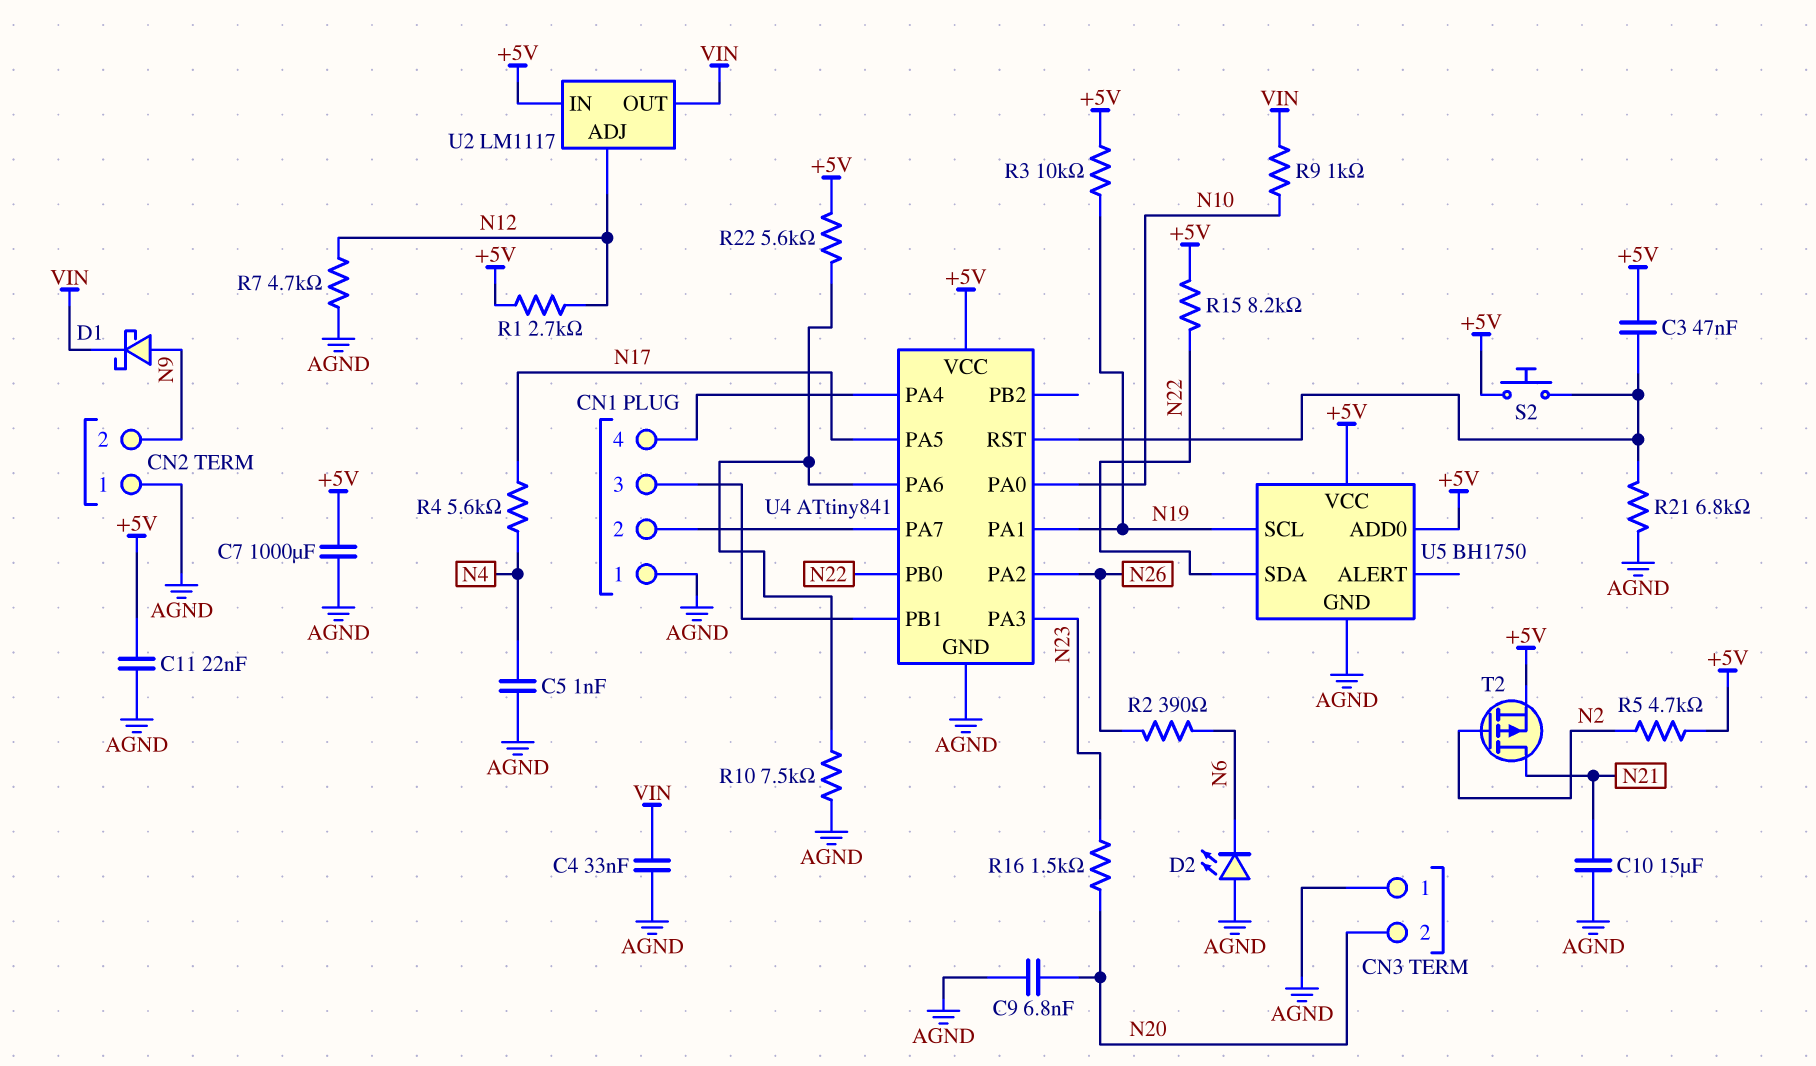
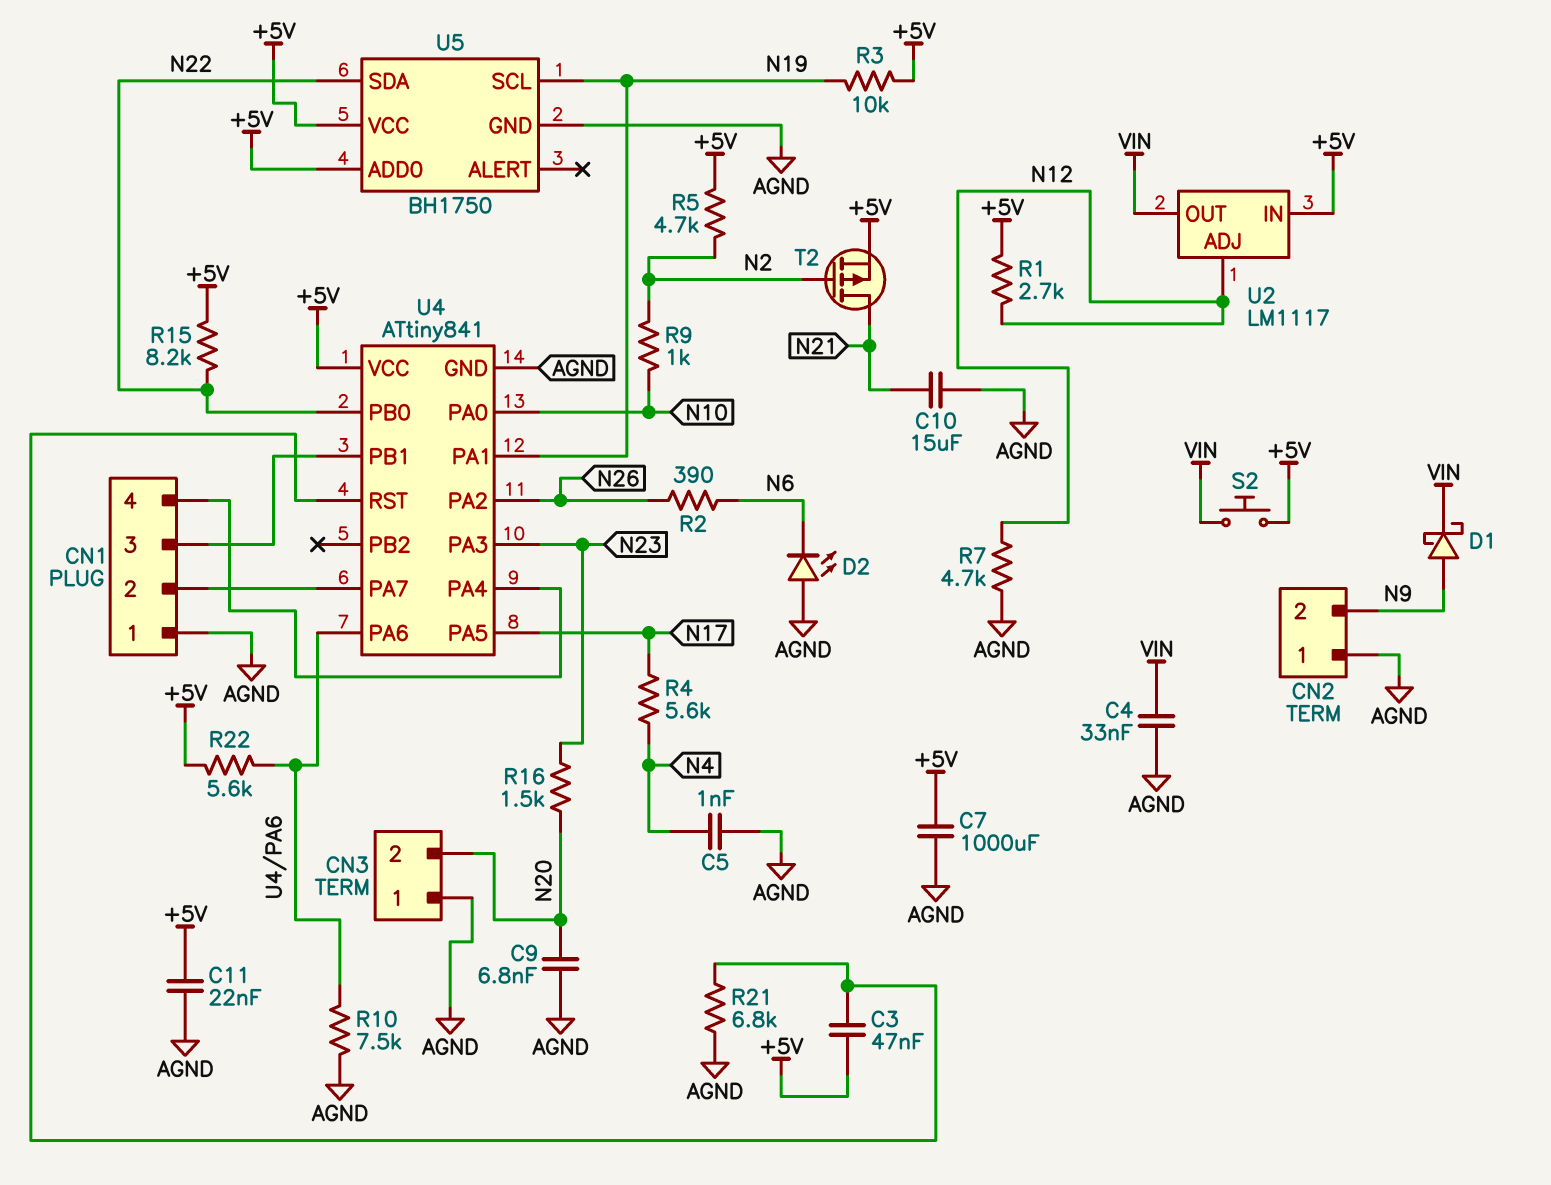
R9: 1k (N10, VIN) -> 1k (N2, N10)
S2: button (+5V, U4/RST) -> button (+5V, VIN)

